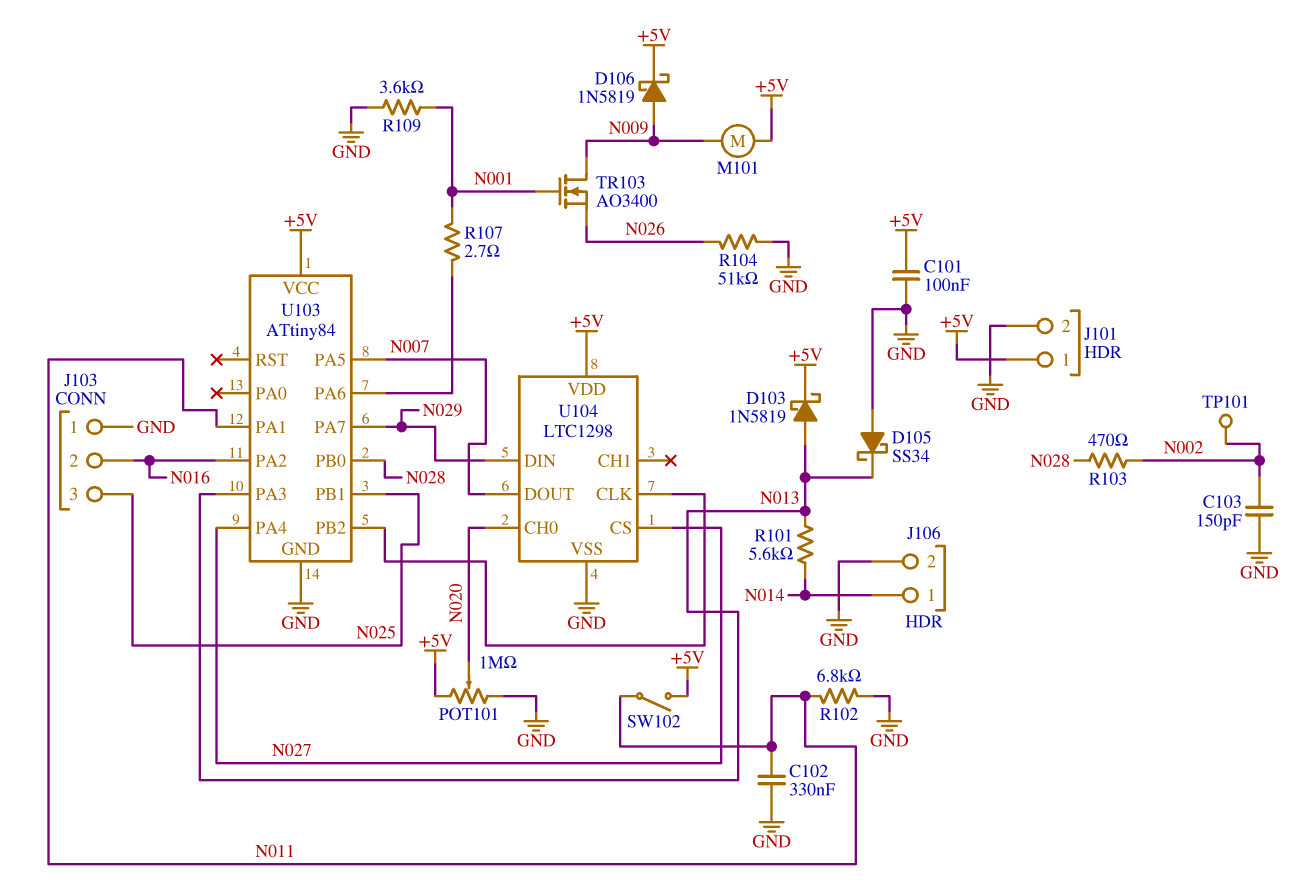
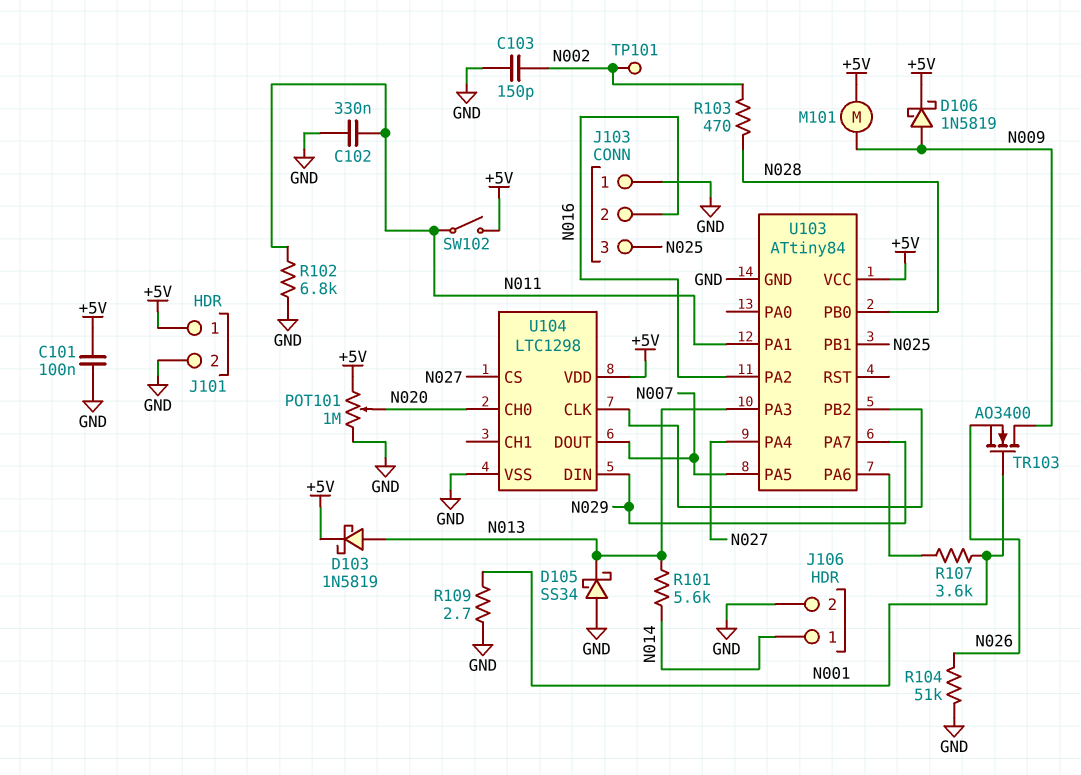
R107: 2.7 (N001, U103/PA6) -> 3.6k (N001, U103/PA6)
R109: 3.6k (GND, N001) -> 2.7 (GND, N001)

